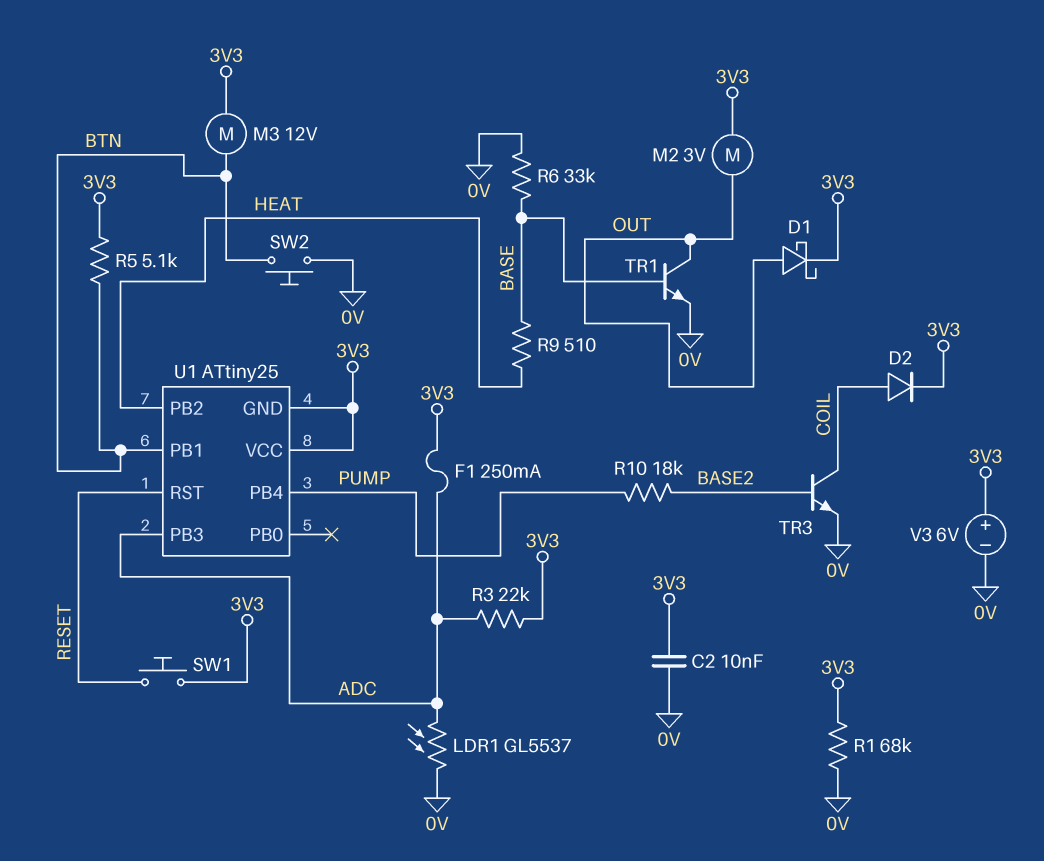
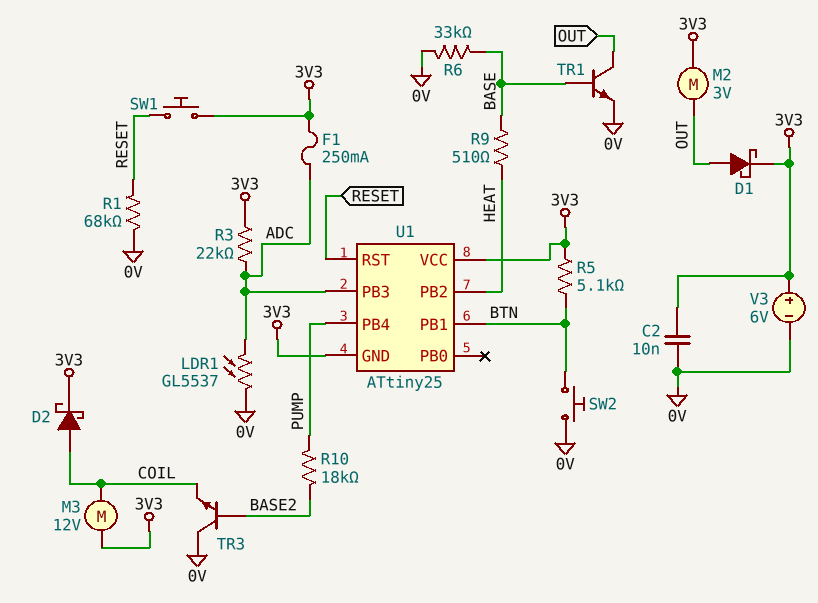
D2: diode (A COIL, K 3V3) -> schottky (A COIL, K 3V3)
M3: motor 12V (3V3, BTN) -> motor 12V (3V3, COIL)
R1: 68k (0V, 3V3) -> 68k (0V, RESET)
TR3: NPN (B BASE2, C COIL, E 0V) -> NPN (B BASE2, C 0V, E COIL)

